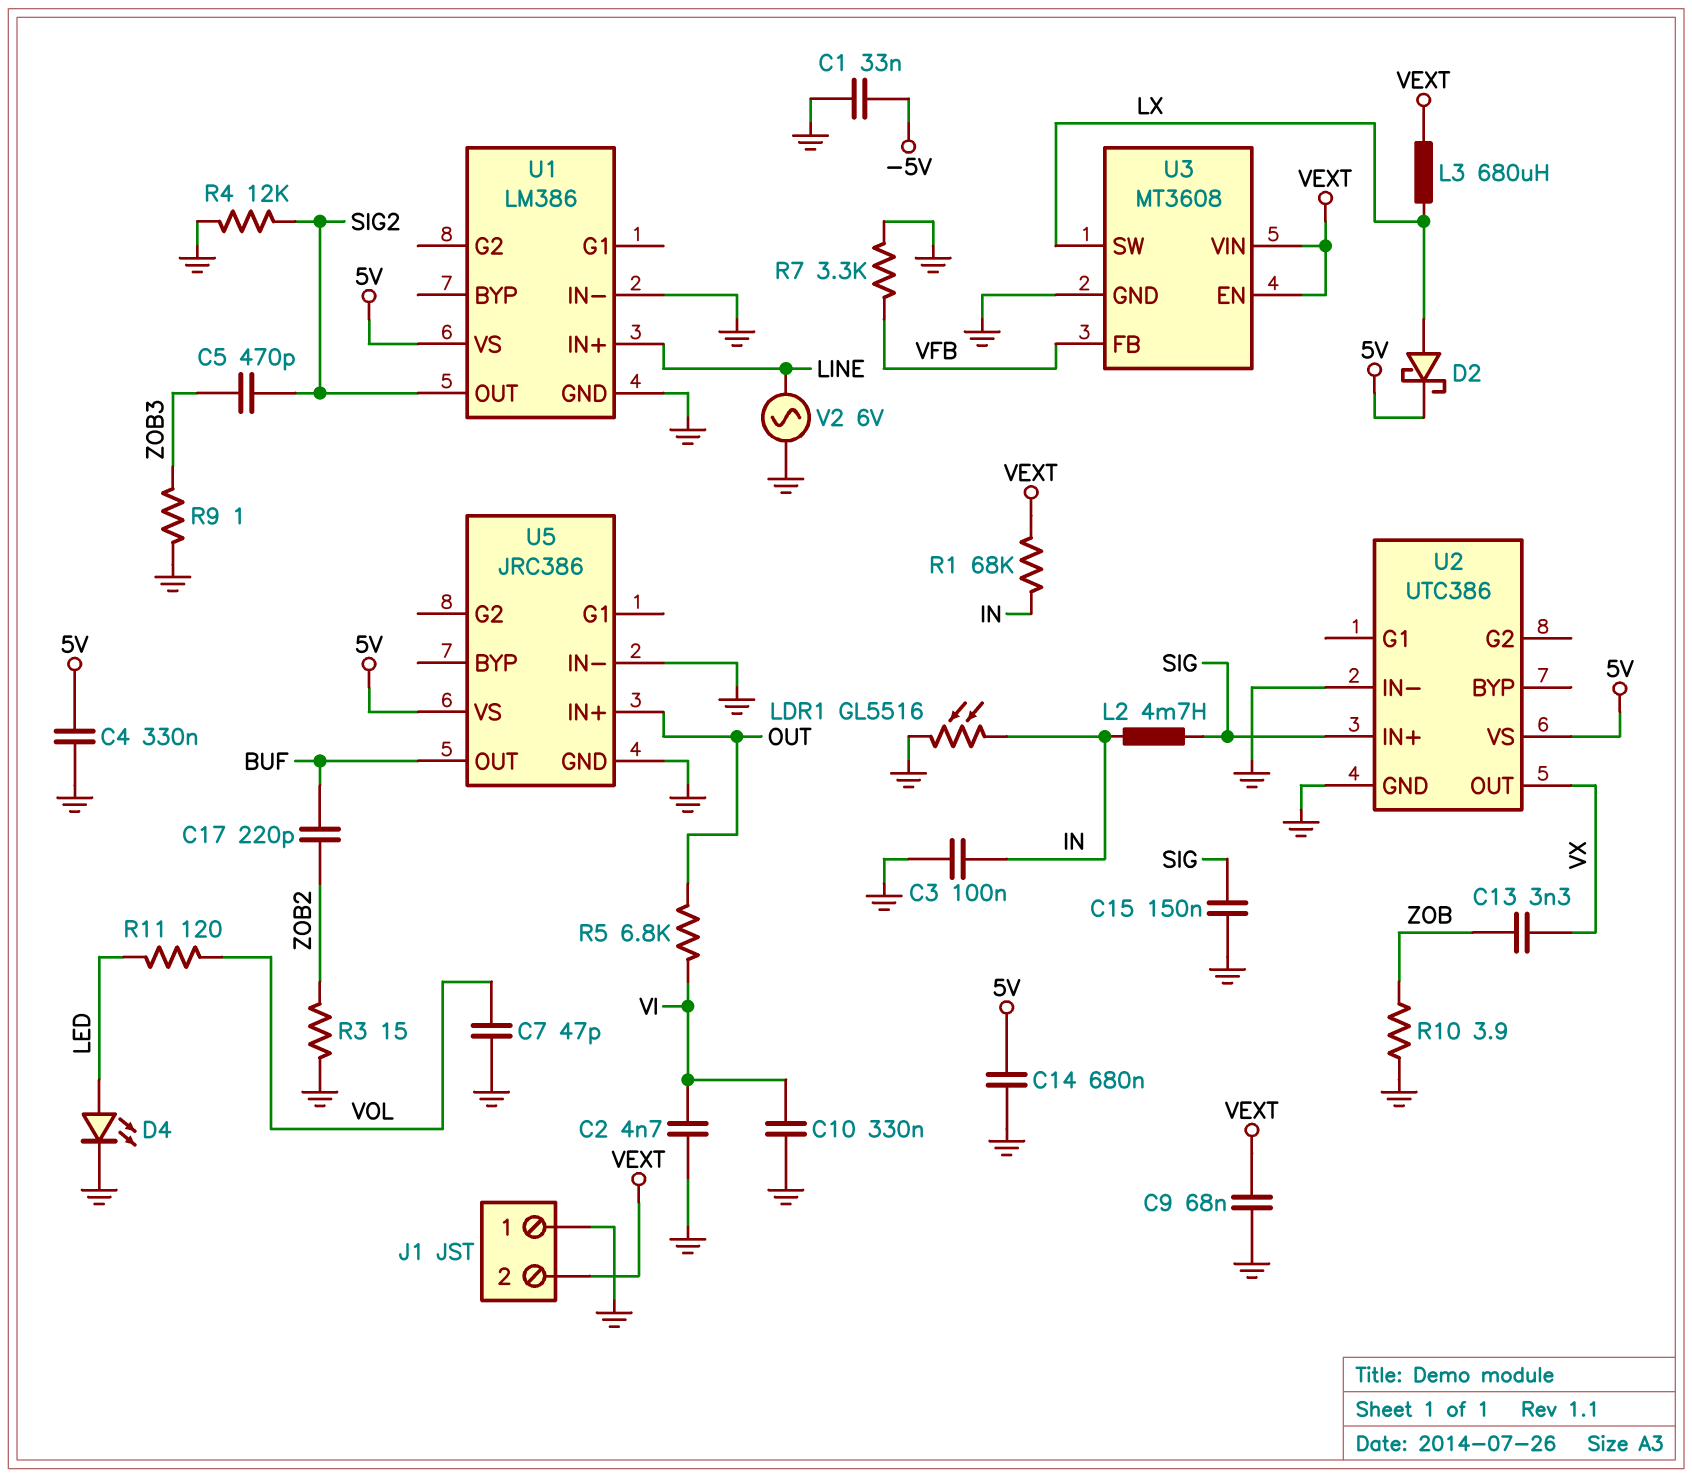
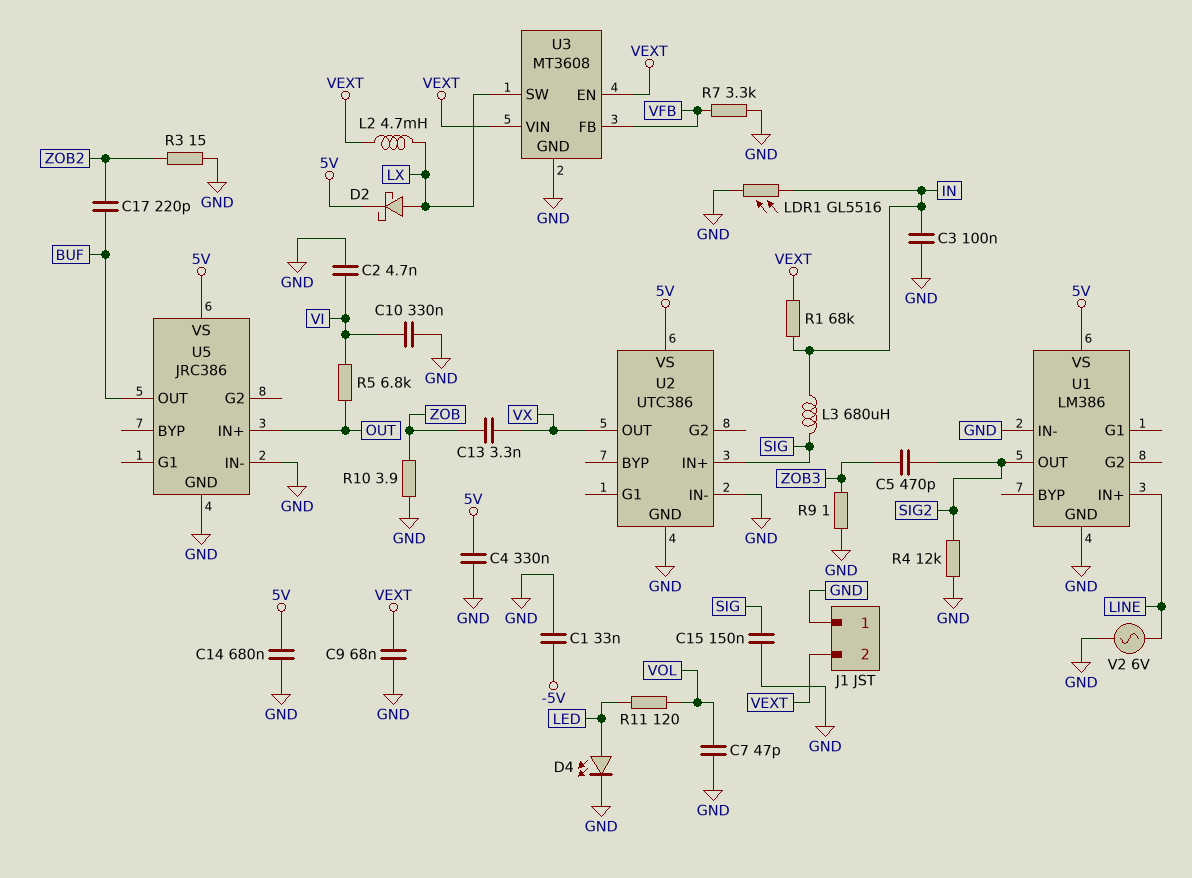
L2: 4.7mH (IN, SIG) -> 4.7mH (LX, VEXT)
L3: 680uH (LX, VEXT) -> 680uH (IN, SIG)

